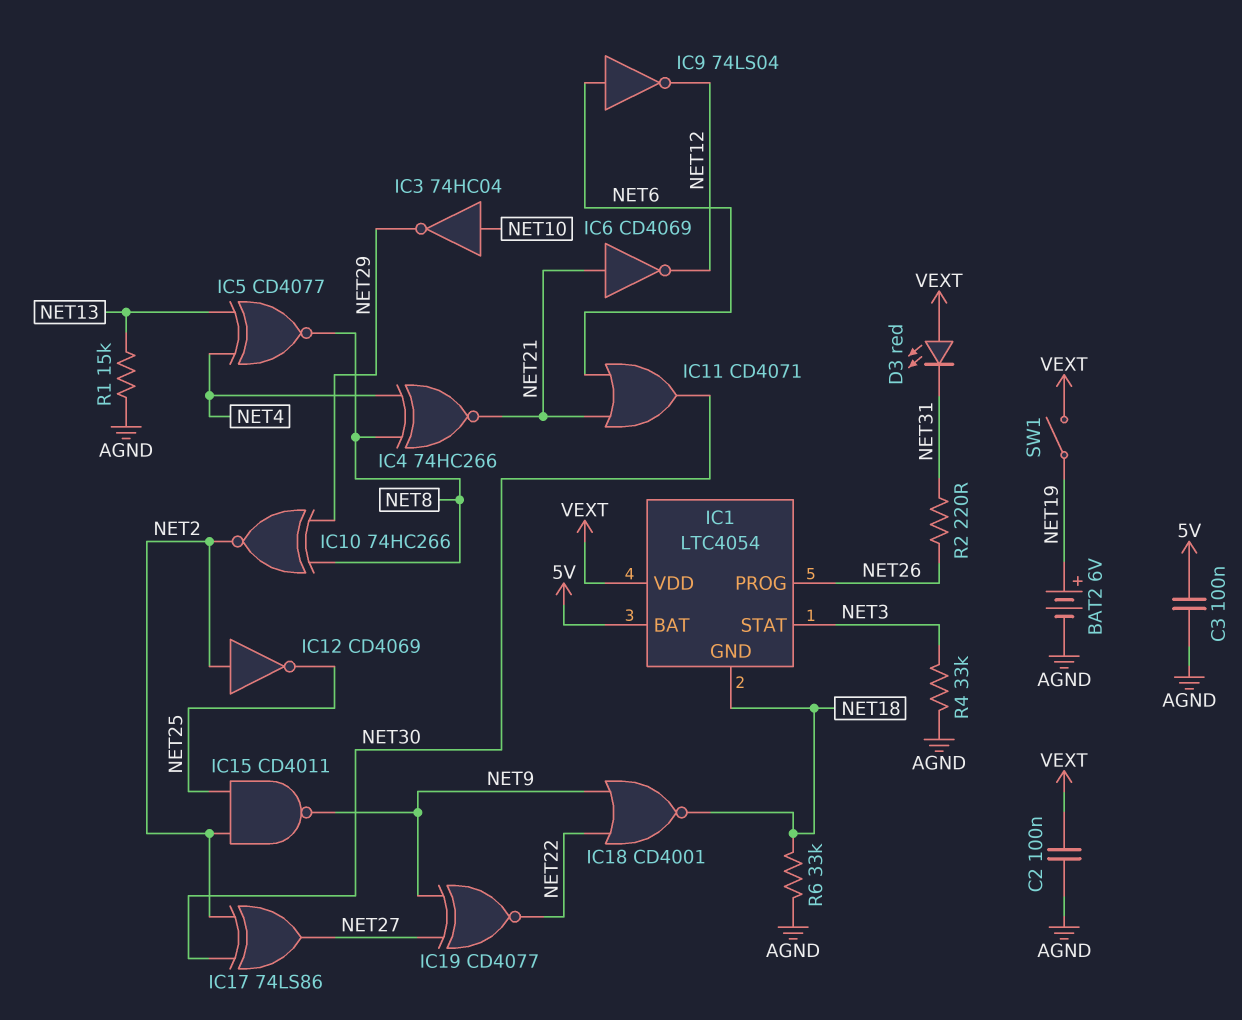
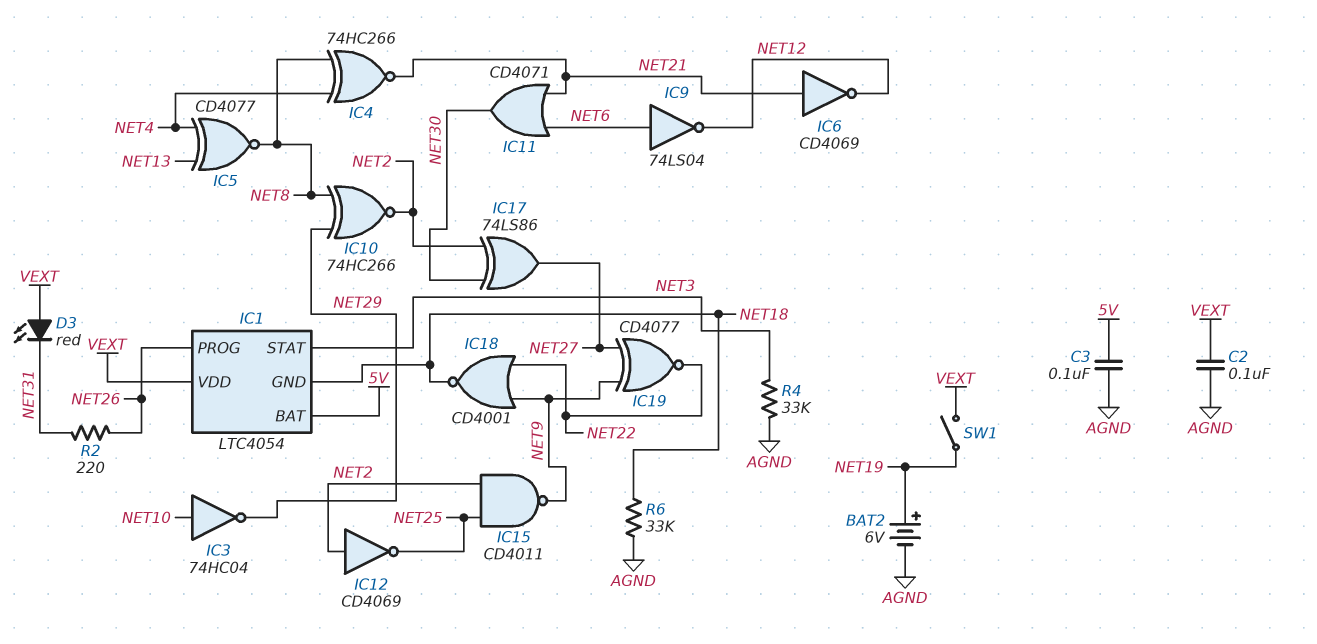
R1: 15k (AGND, NET13) -> none

